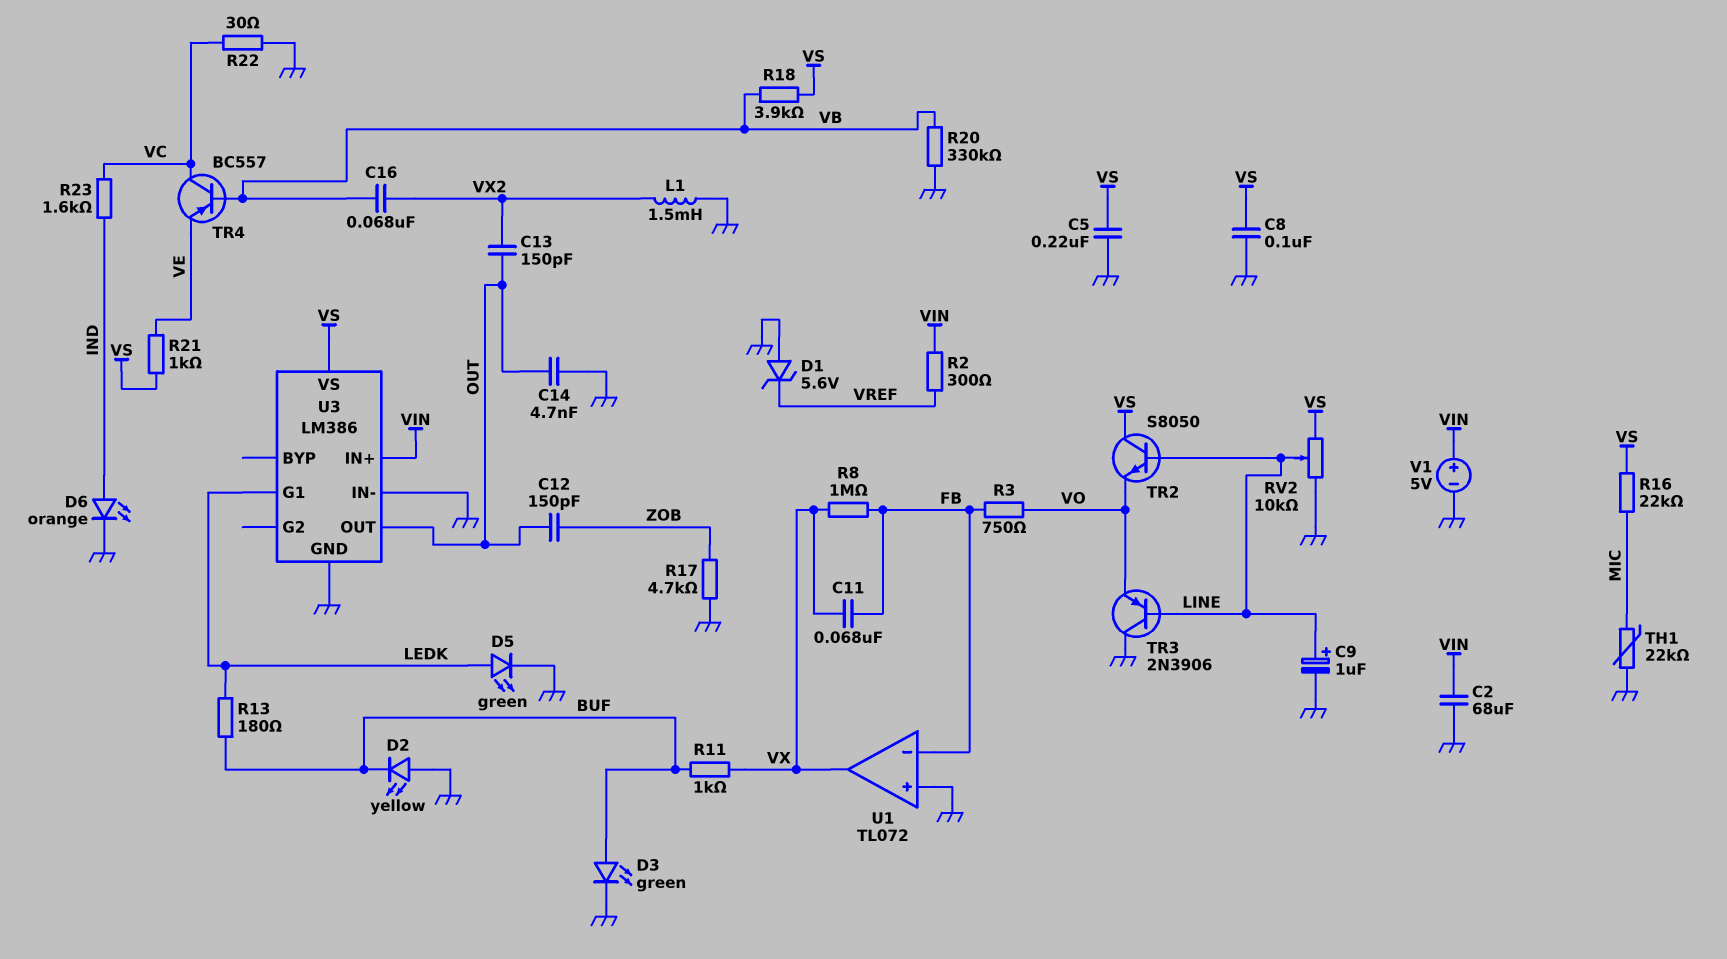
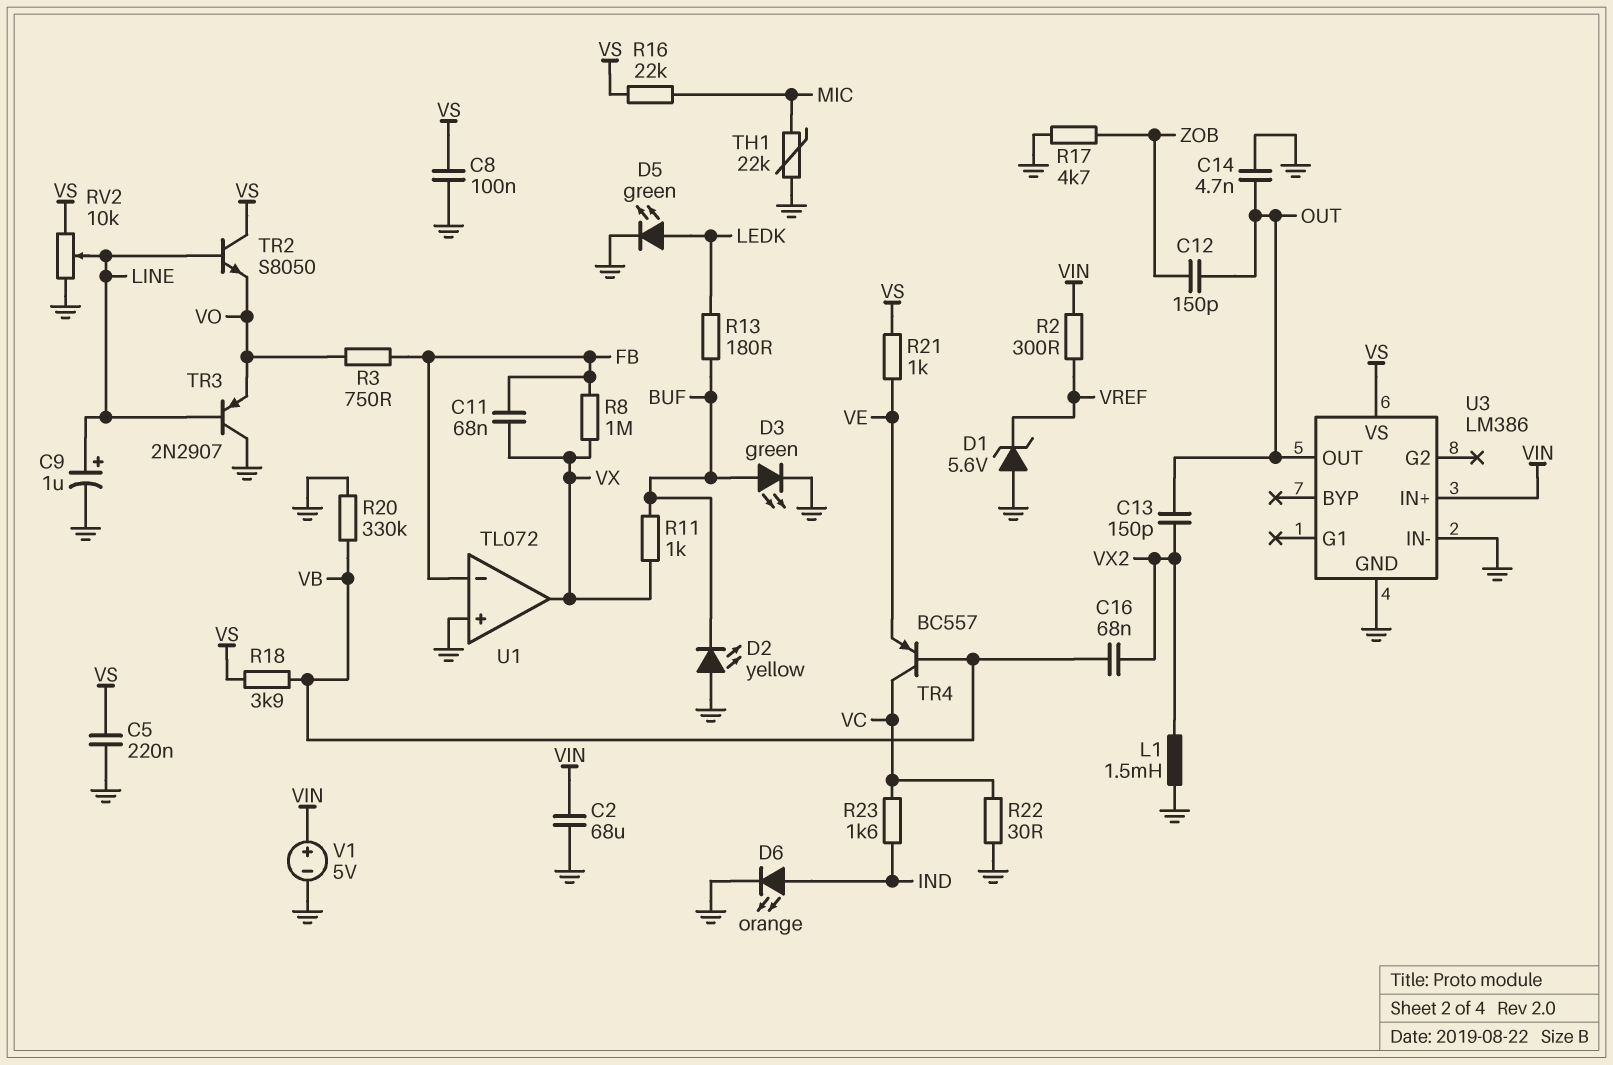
TR3: PNP 2N3906 (B LINE, C GND, E VO) -> PNP 2N2907 (B LINE, C GND, E VO)
U3 pin G1: LEDK -> none

